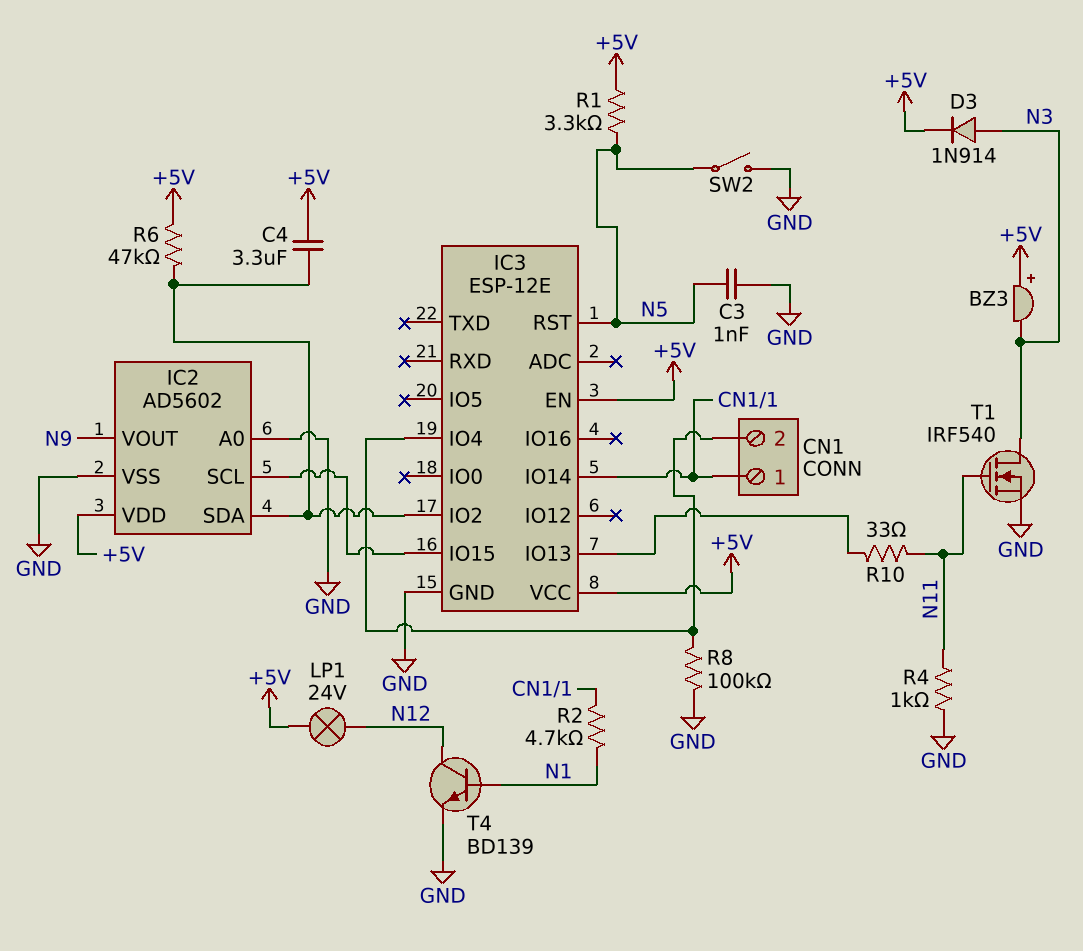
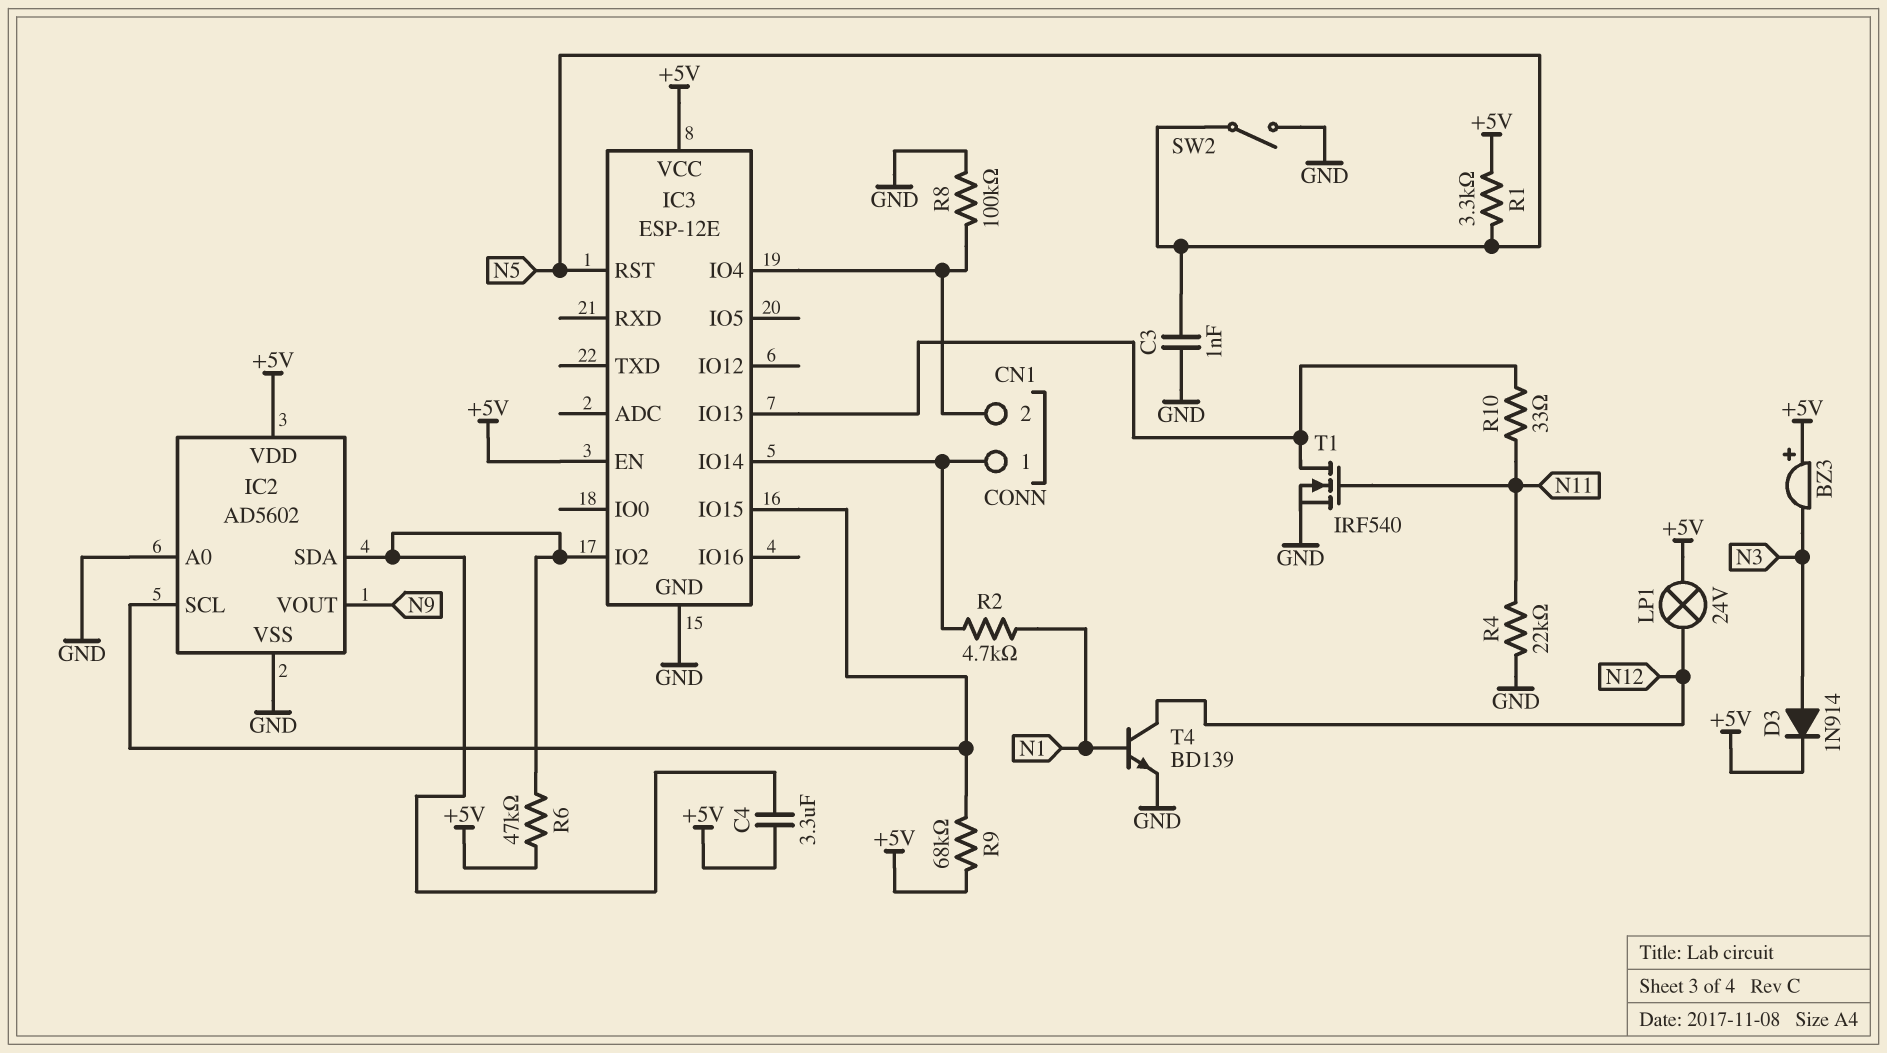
R4: 1k (GND, N11) -> 22k (GND, N11)
R9: none -> 68k (+5V, IC2/SCL)
T1: NMOS IRF540 (G N11, D N3, S GND) -> NMOS IRF540 (G N11, D IC3/IO13, S GND)

